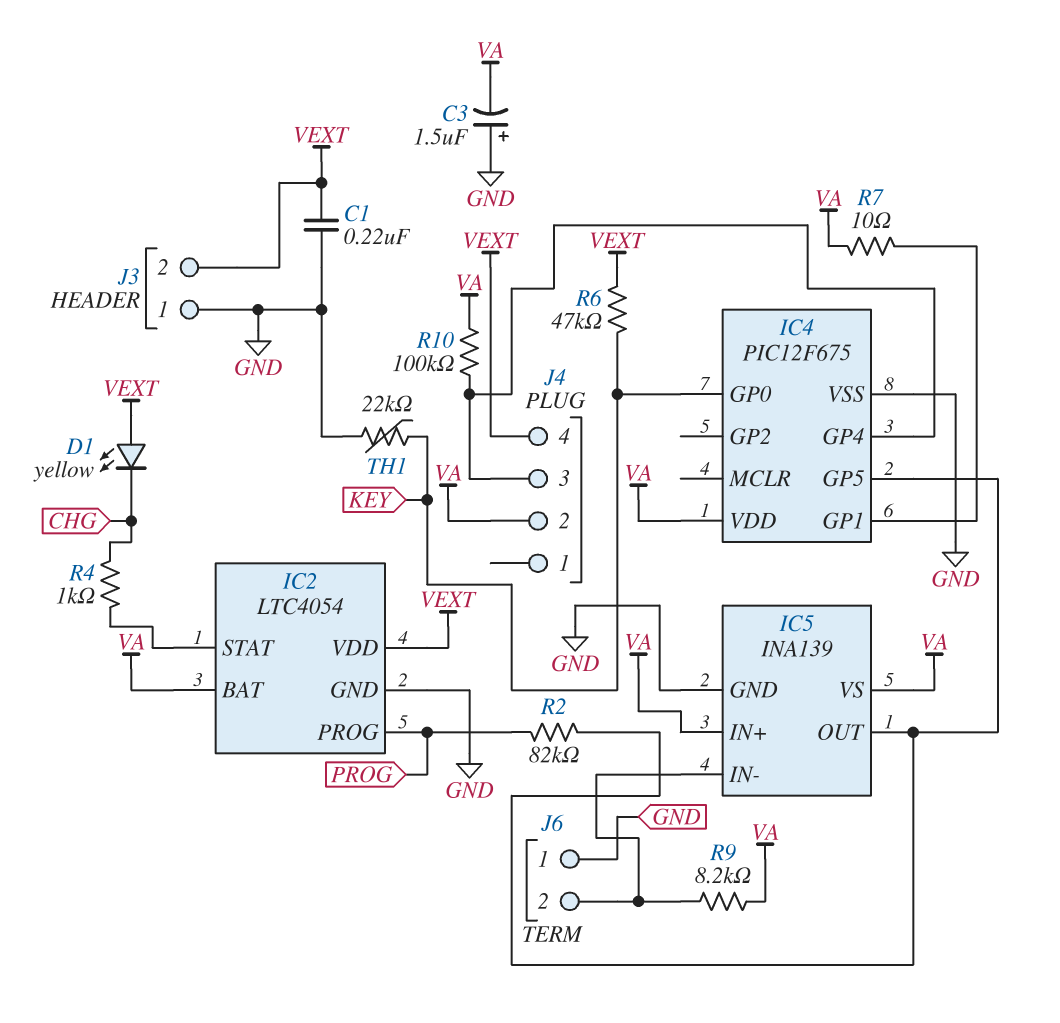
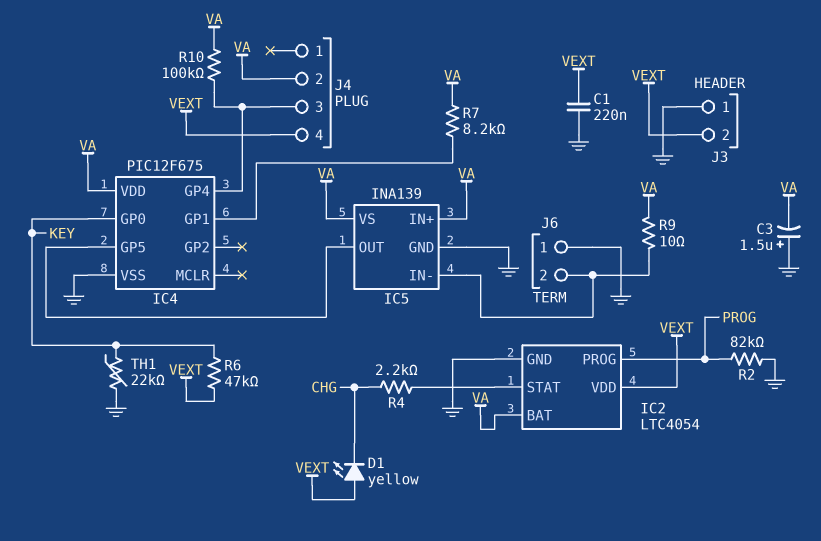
R2: 82k (IC4/GP5, PROG) -> 82k (GND, PROG)
R4: 1k (CHG, IC2/STAT) -> 2.2k (CHG, IC2/STAT)
R7: 10 (IC4/GP1, VA) -> 8.2k (IC4/GP1, VA)
R9: 8.2k (IC5/IN-, VA) -> 10 (IC5/IN-, VA)

